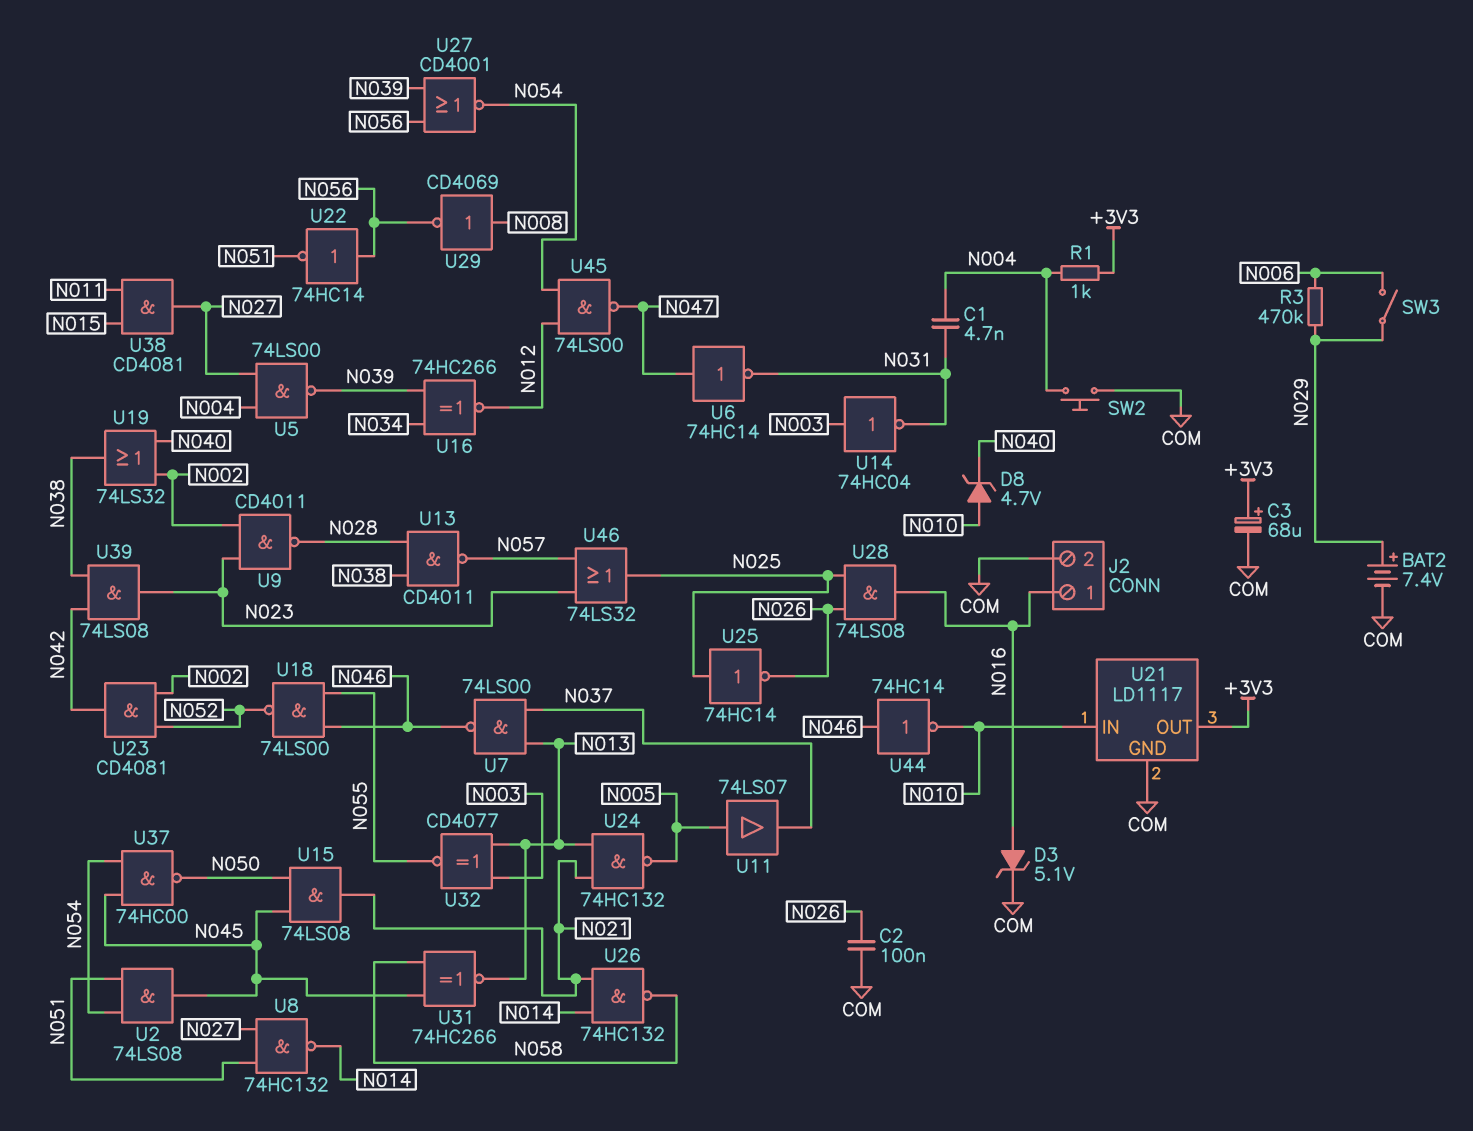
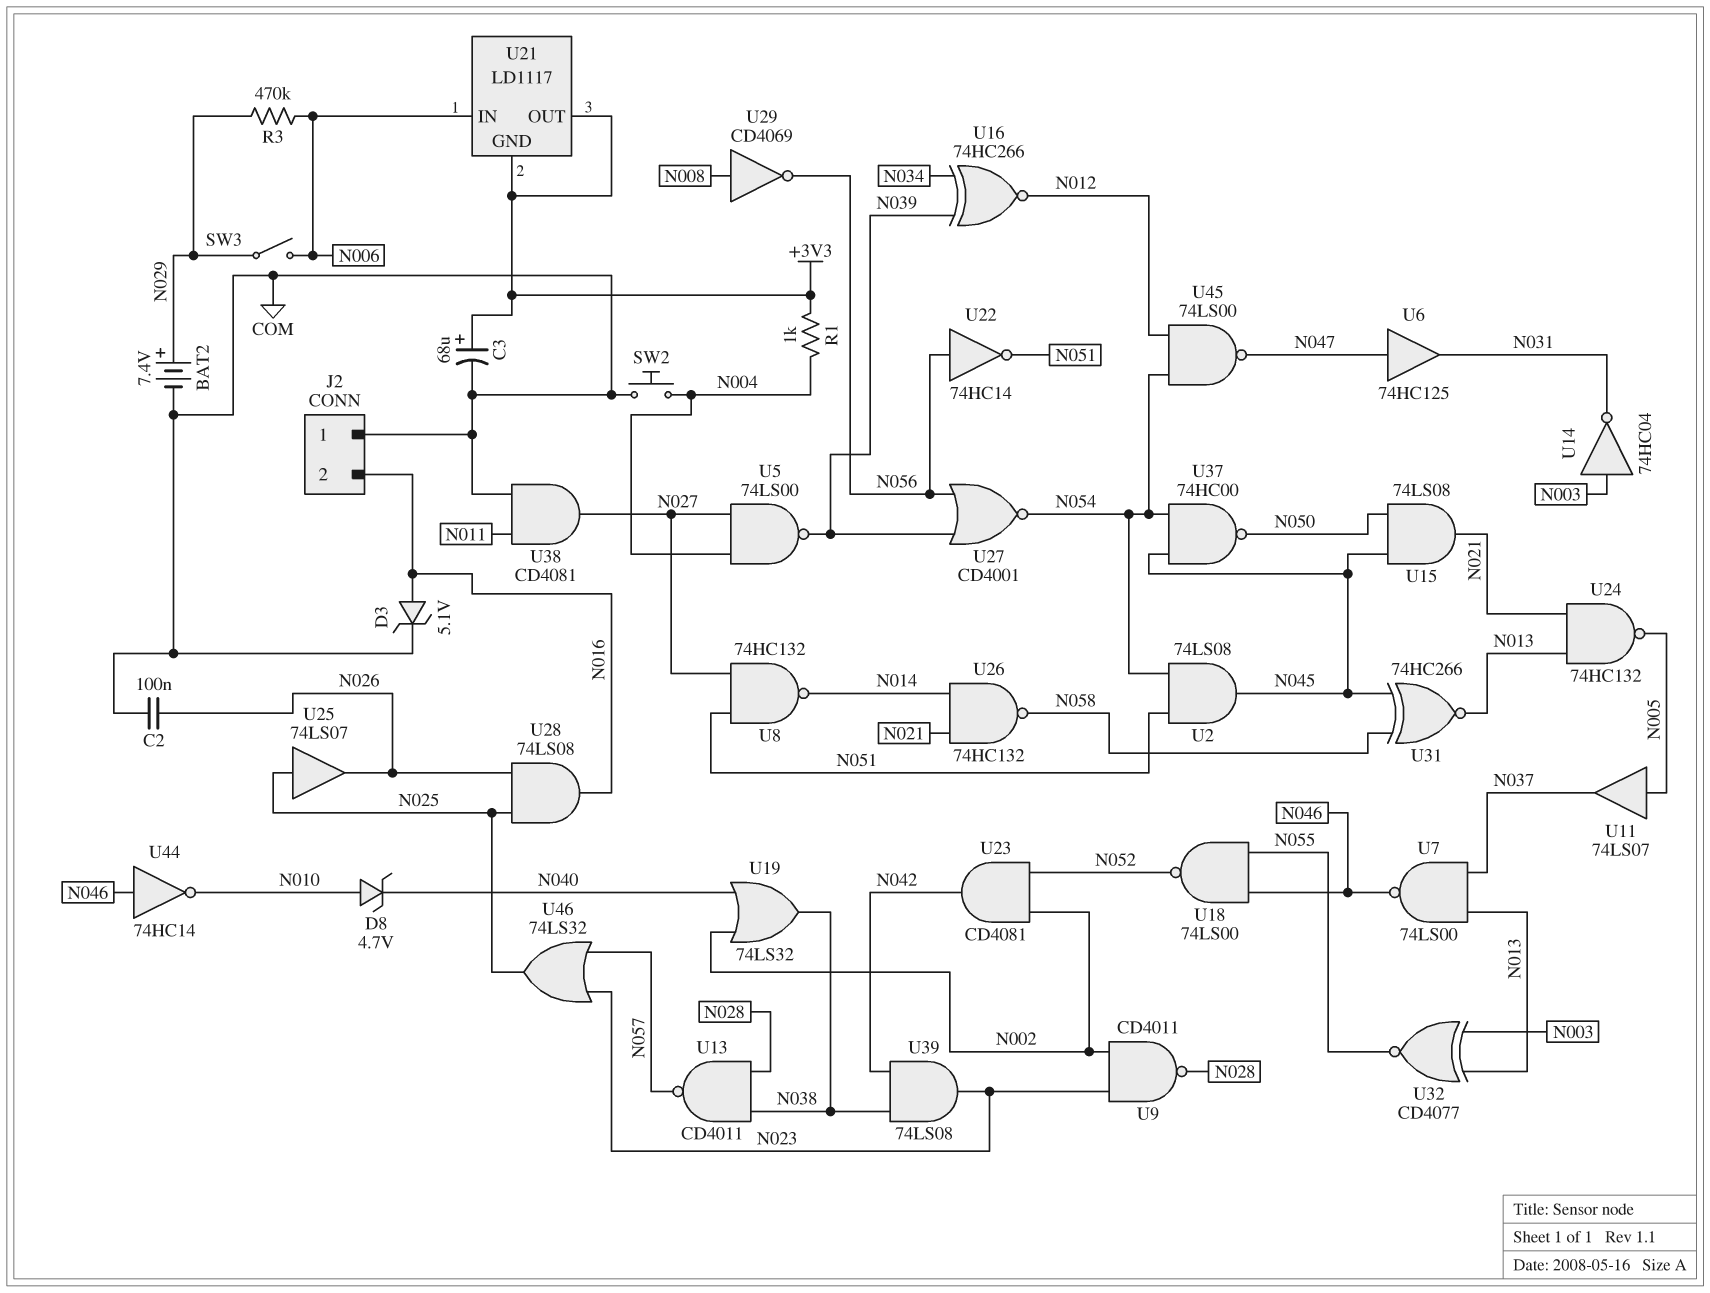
C1: 4.7nF (N004, N031) -> none
J2 pin 1: N016 -> COM
J2 pin 2: COM -> N016
U6: NOT 74HC14 (in N047, out N031) -> buffer 74HC125 (in N047, out N031)
U21 pin GND: COM -> +3V3
U21 pin IN: N010 -> N006
U25: NOT 74HC14 (in N025, out N026) -> buffer 74LS07 (in N025, out N026)
U38: AND CD4081 (in N011, in N015, out N027) -> AND CD4081 (in COM, in N011, out N027)

